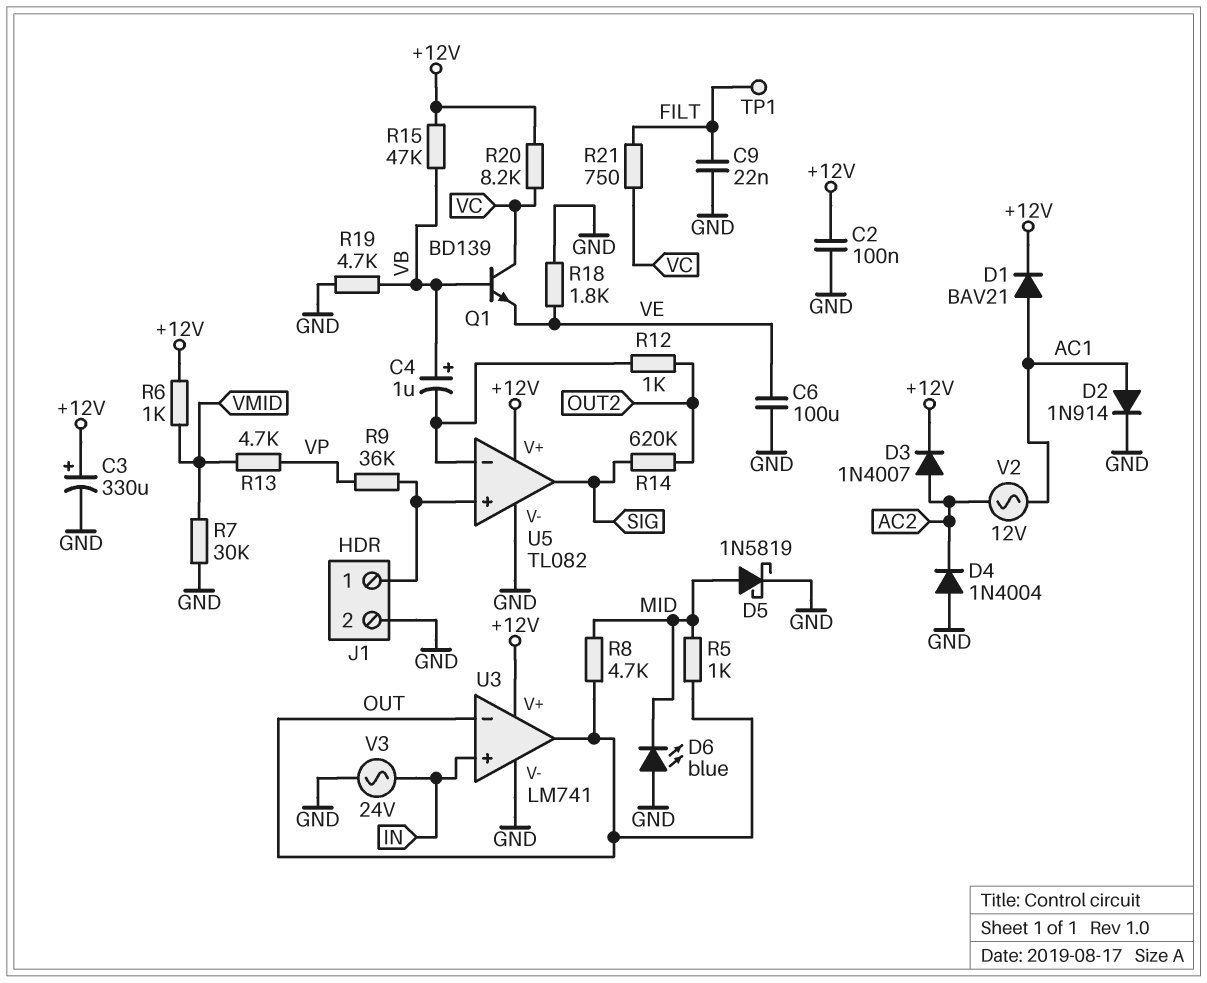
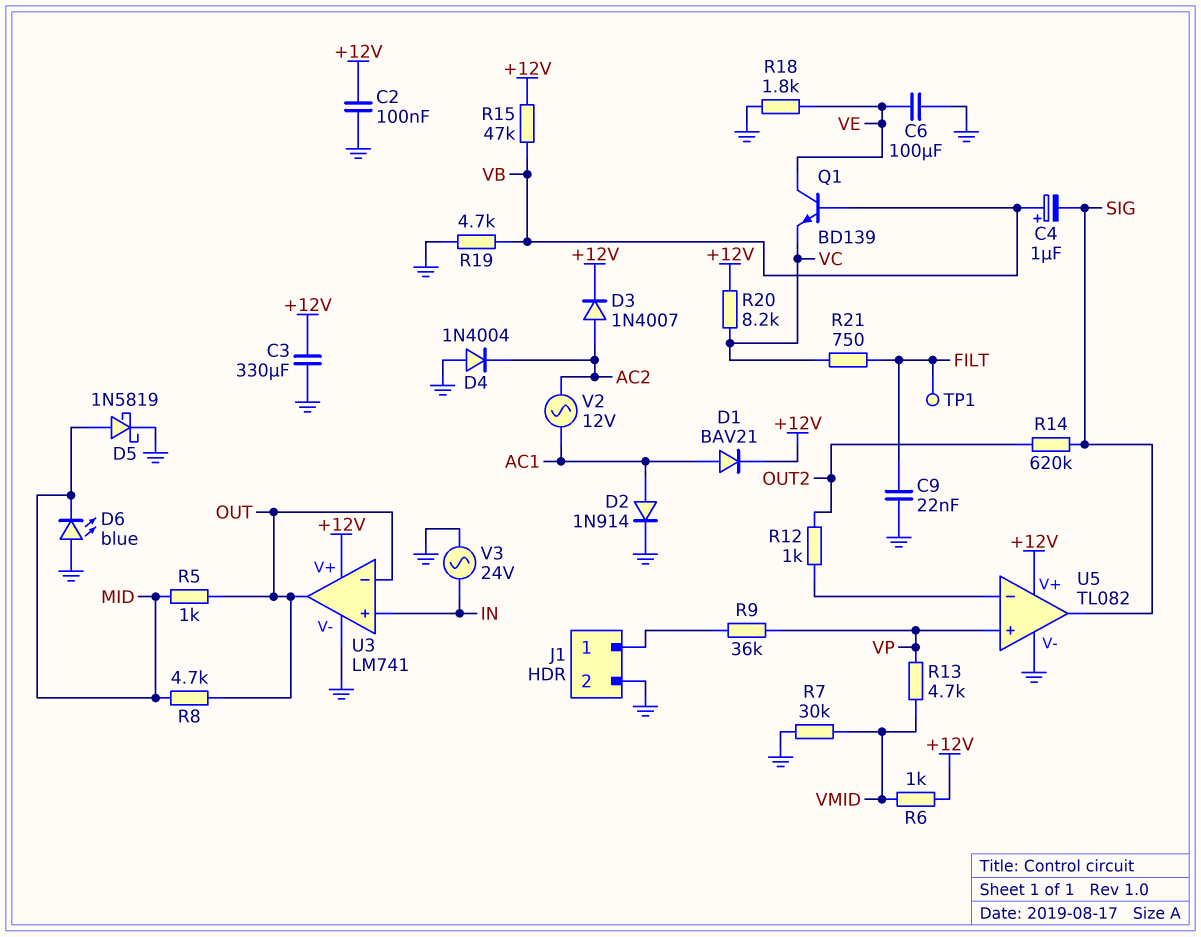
C3: 330uF (plus +12V, minus GND) -> 330uF (+12V, GND)
C4: 1uF (plus VB, minus U5/in-) -> 1uF (plus VB, minus SIG)
Q1: NPN BD139 (B VB, C VC, E VE) -> NPN BD139 (B VB, C VE, E VC)
U5 pin in+: J1/1 -> VP

